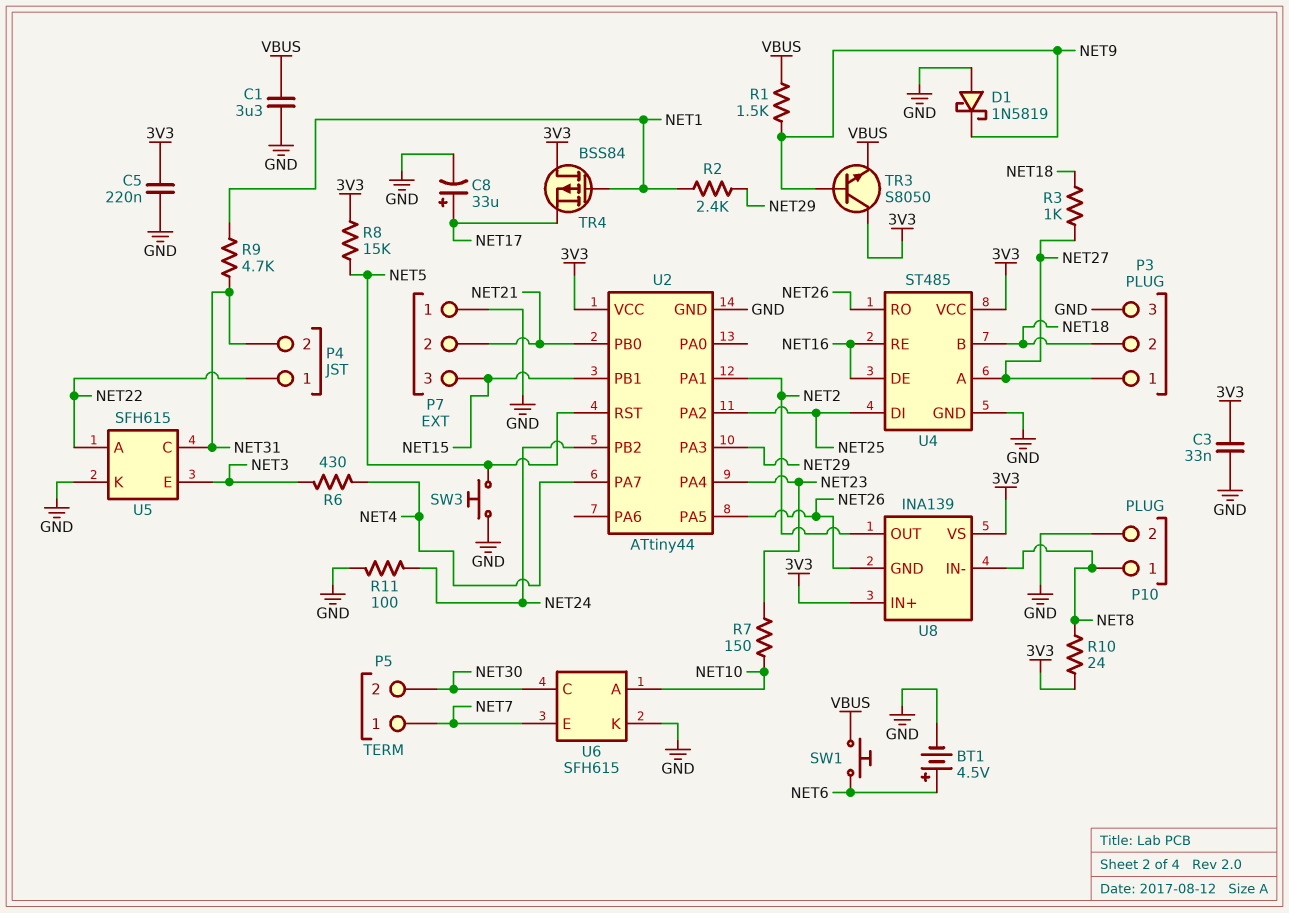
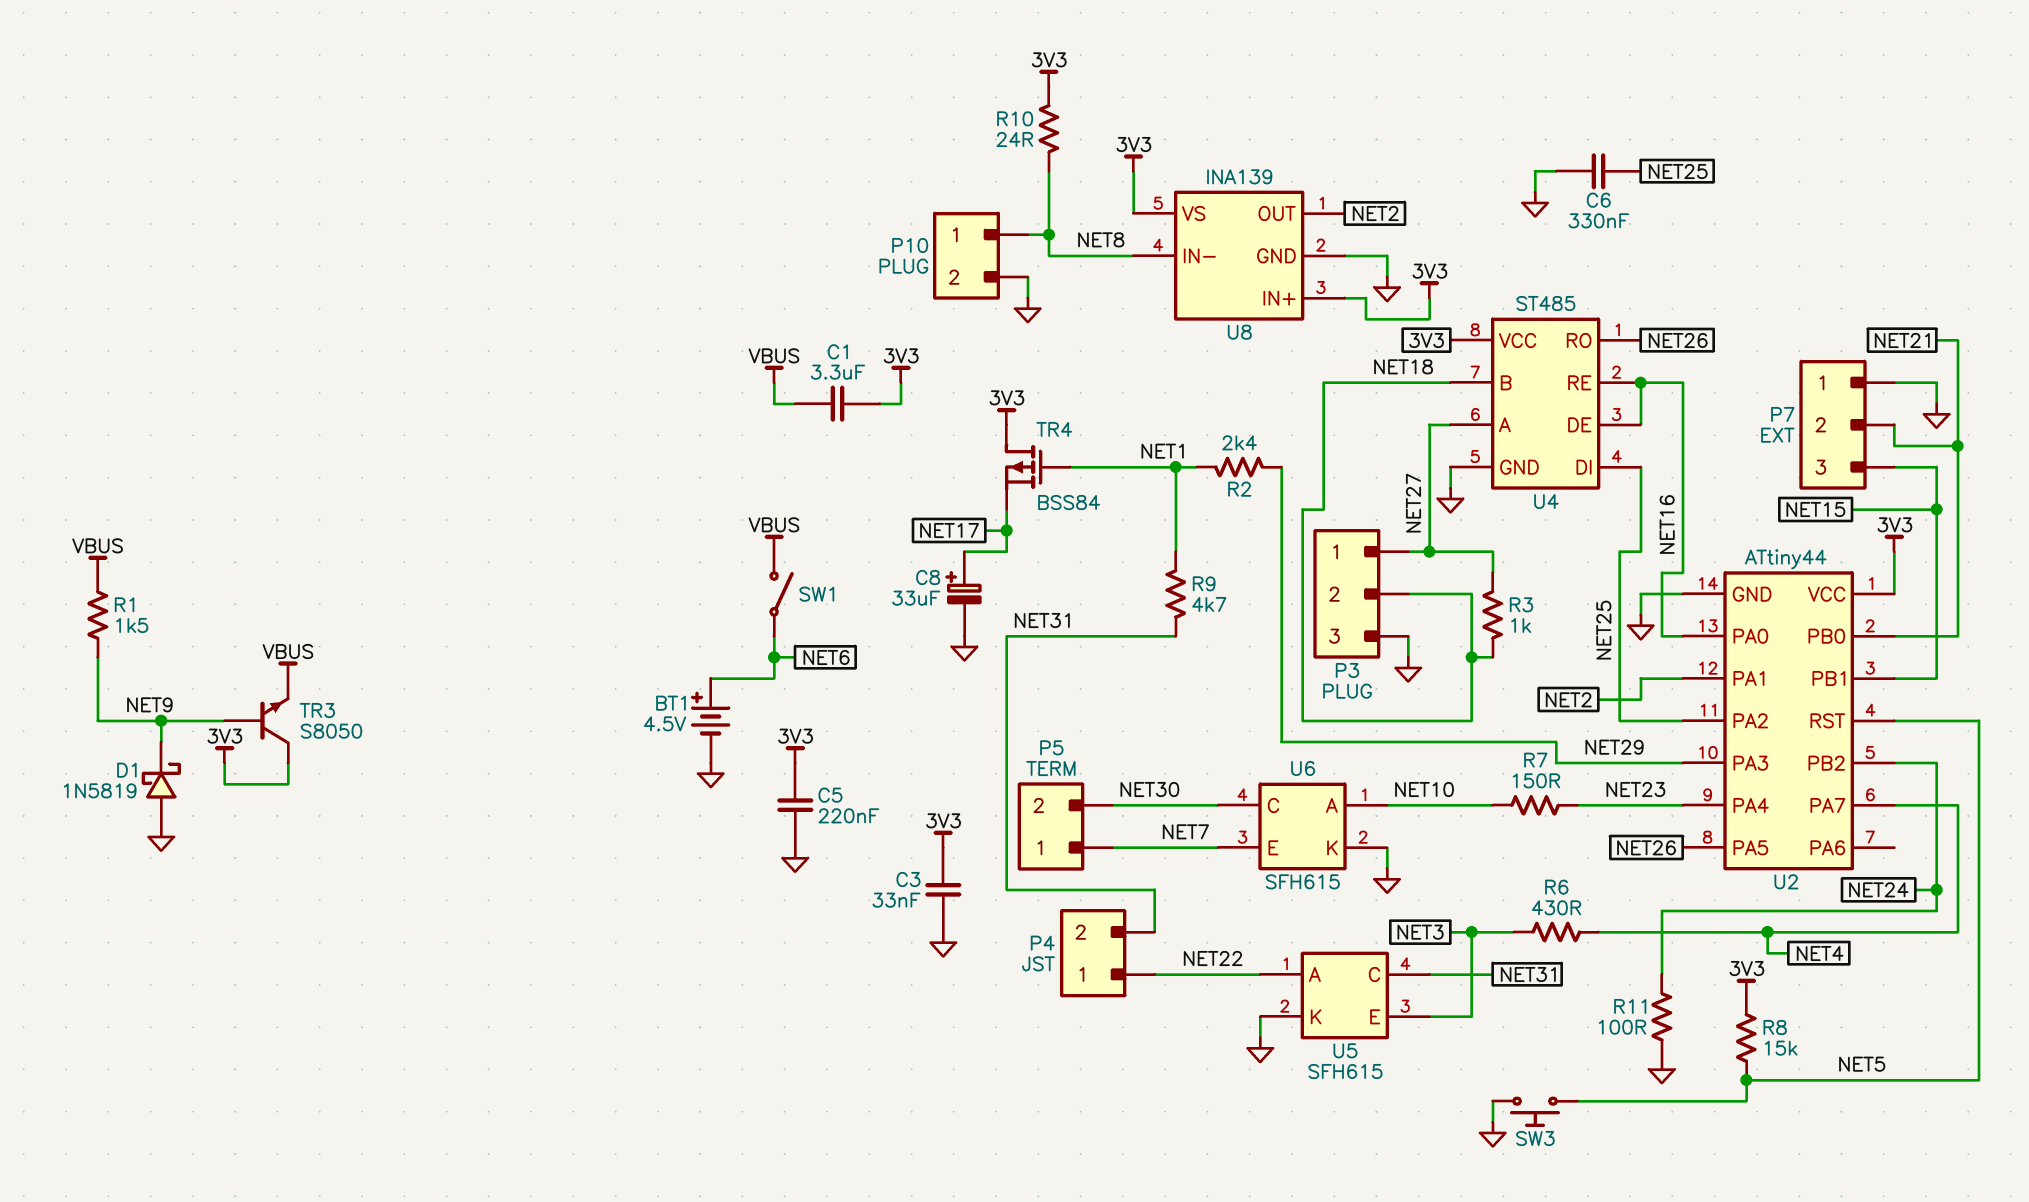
C1: 3.3uF (GND, VBUS) -> 3.3uF (3V3, VBUS)
C6: none -> 330nF (GND, NET25)
SW1: button (NET6, VBUS) -> switch (NET6, VBUS)
U2 pin PA0: none -> NET16
U8 pin GND: NET26 -> GND

